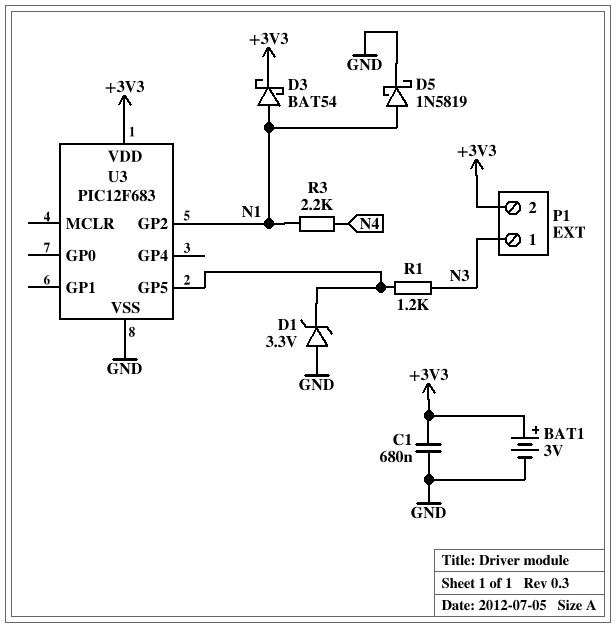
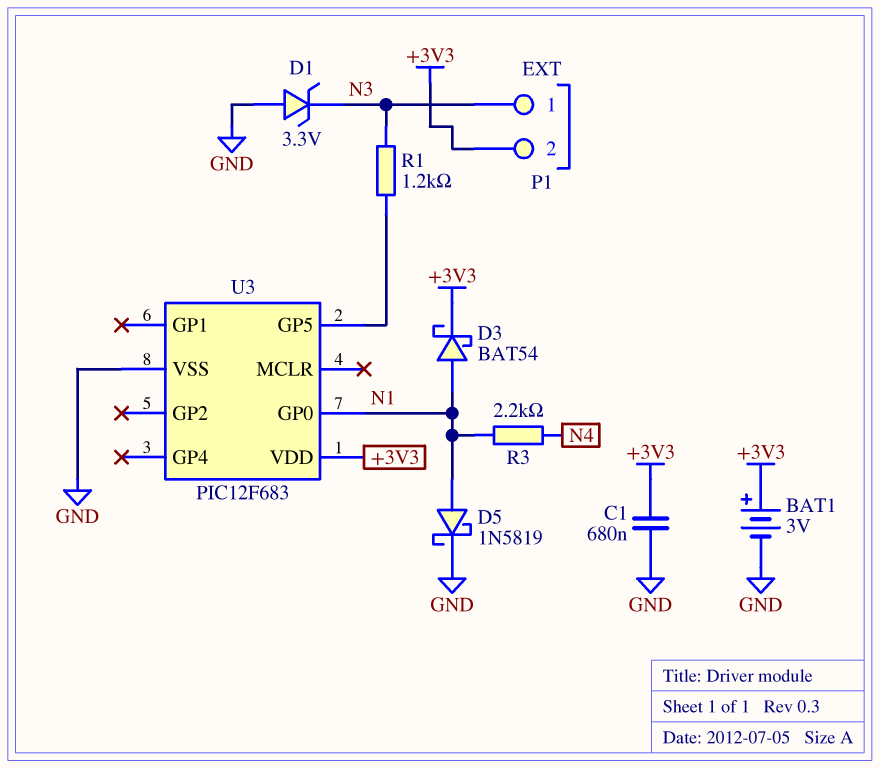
D1: zener 3.3V (A GND, K U3/GP5) -> zener 3.3V (A GND, K N3)
U3 pin GP0: none -> N1
U3 pin GP2: N1 -> none

